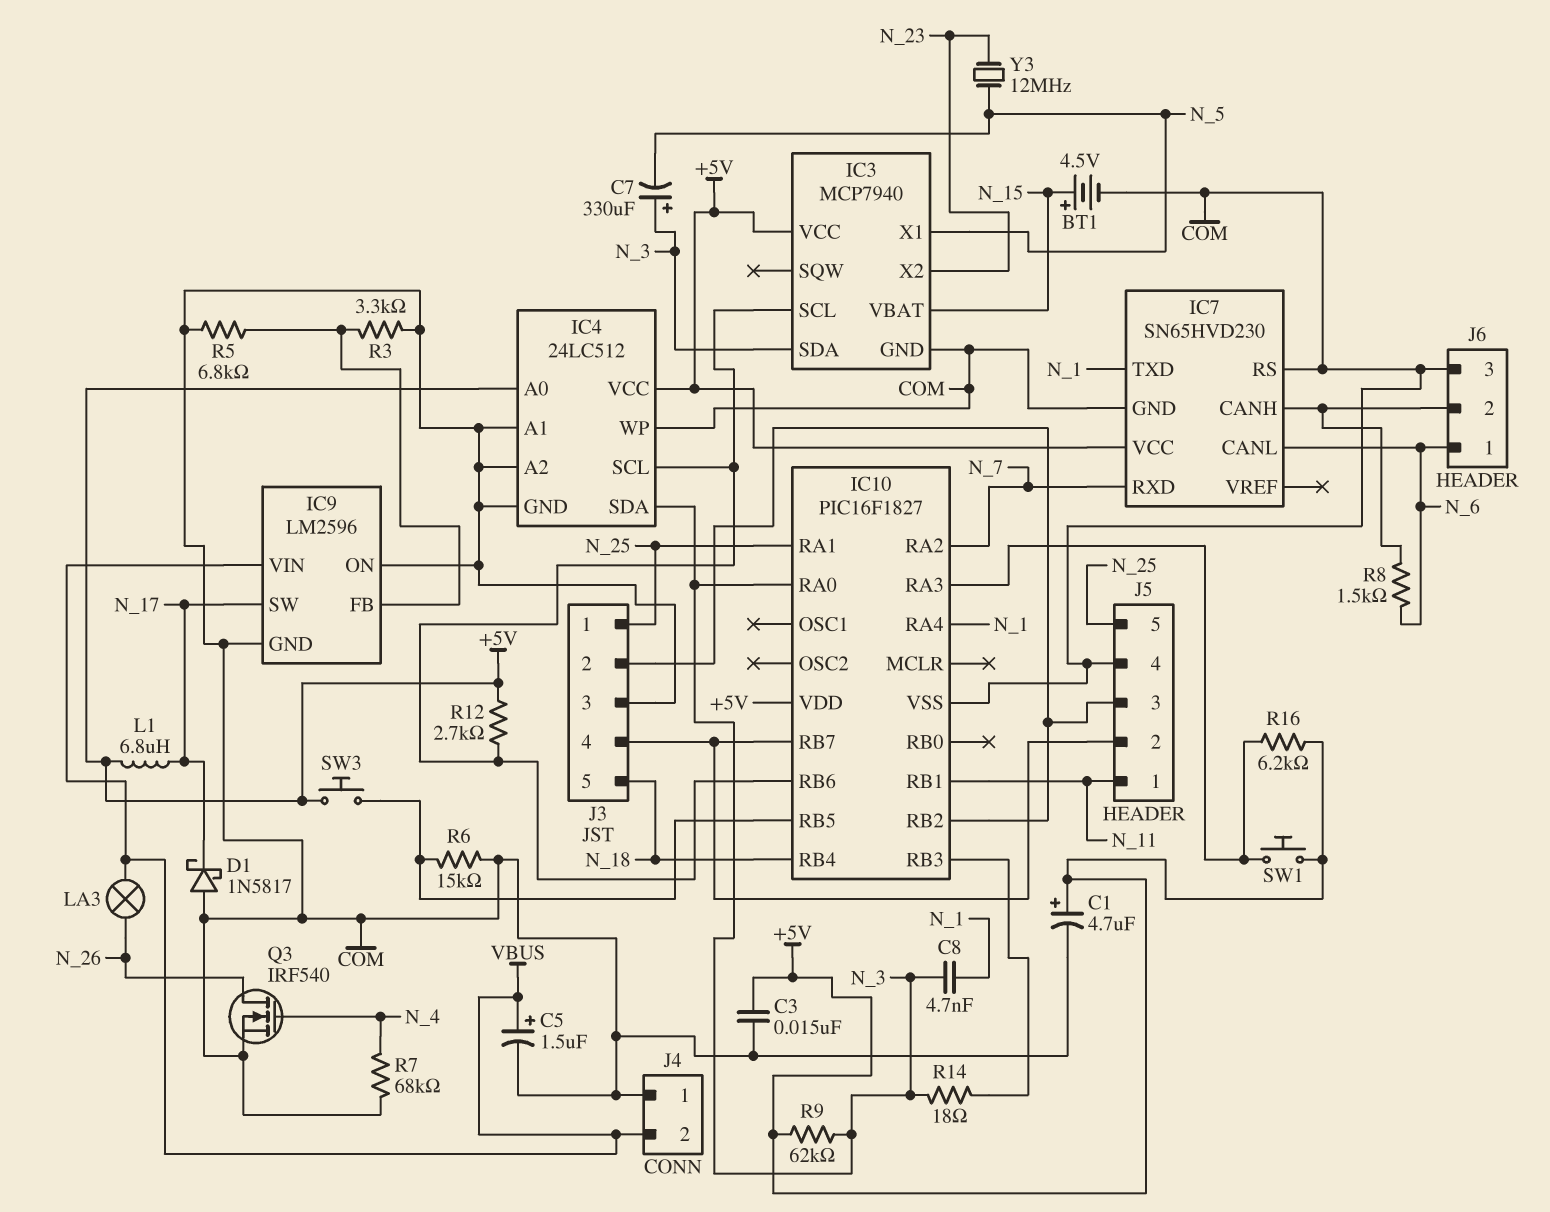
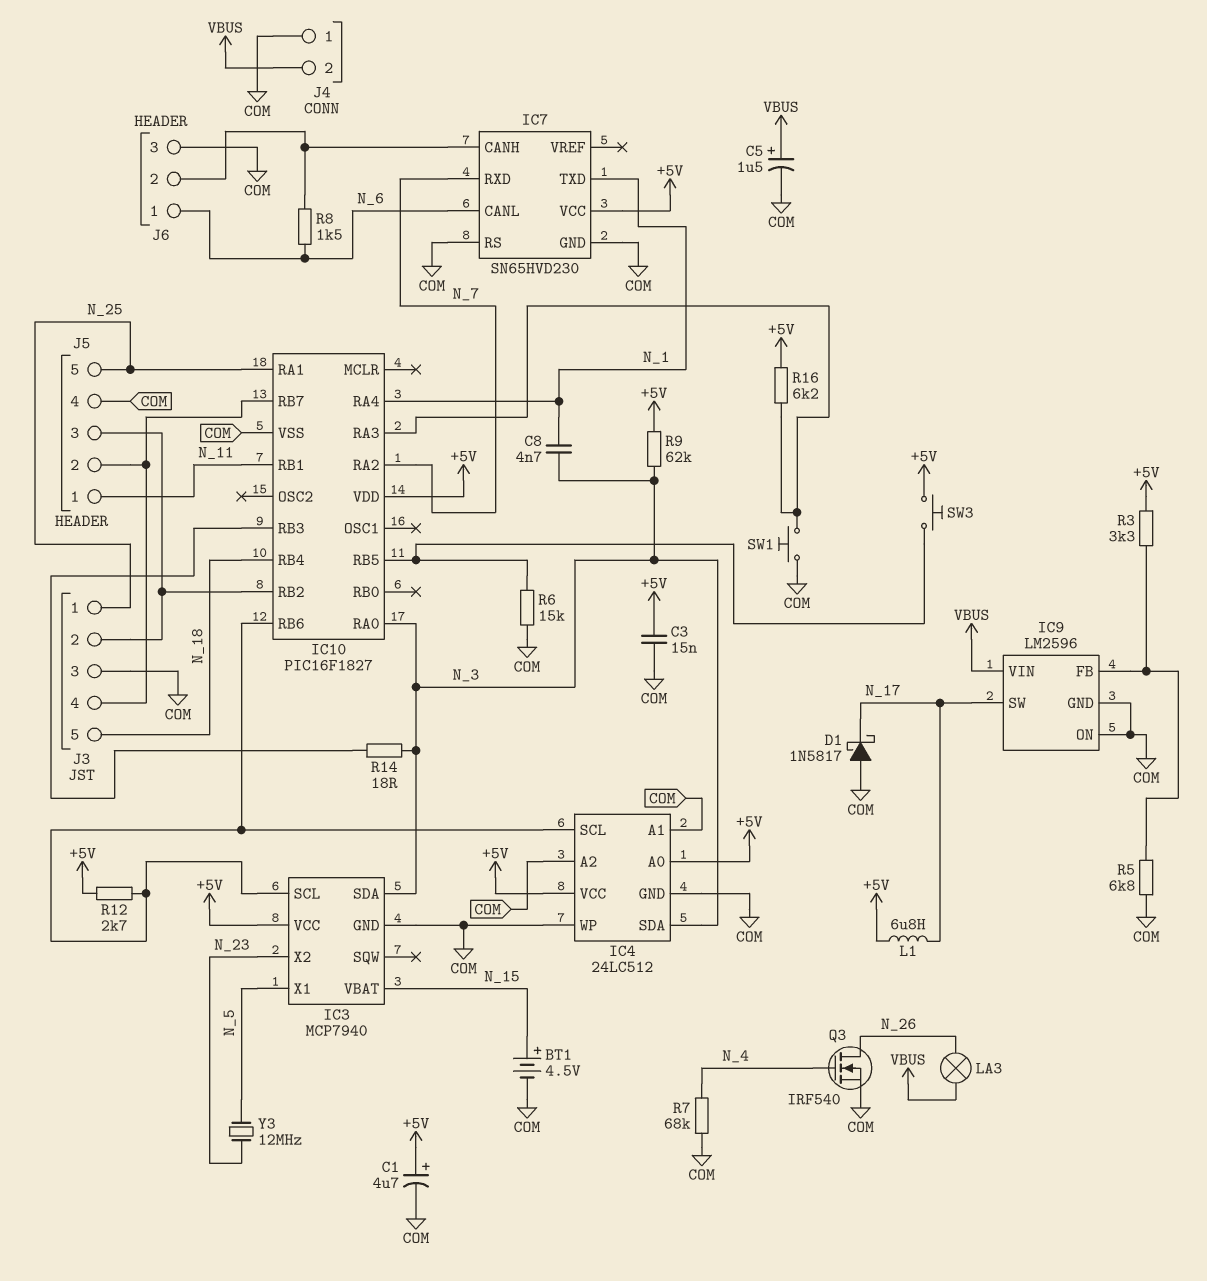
C7: 330uF (plus N_3, minus N_5) -> none
R3: 3.3k (COM, IC9/FB) -> 3.3k (+5V, IC9/FB)
SW1: button (+5V, IC10/RA3) -> button (COM, IC10/RA3)

